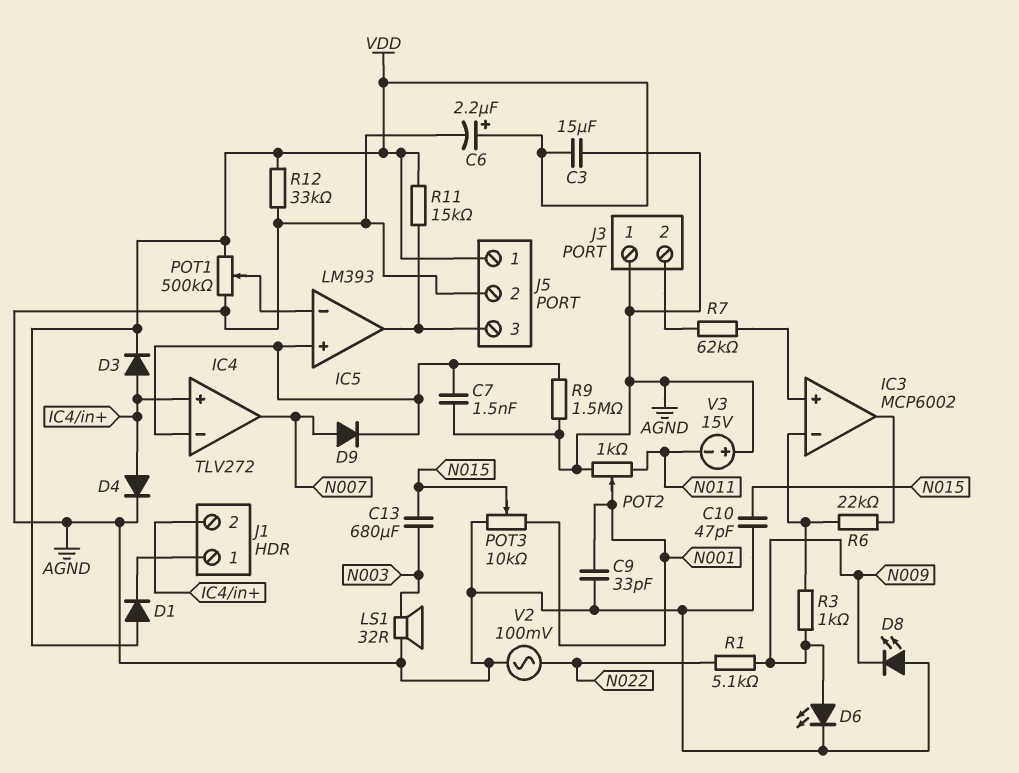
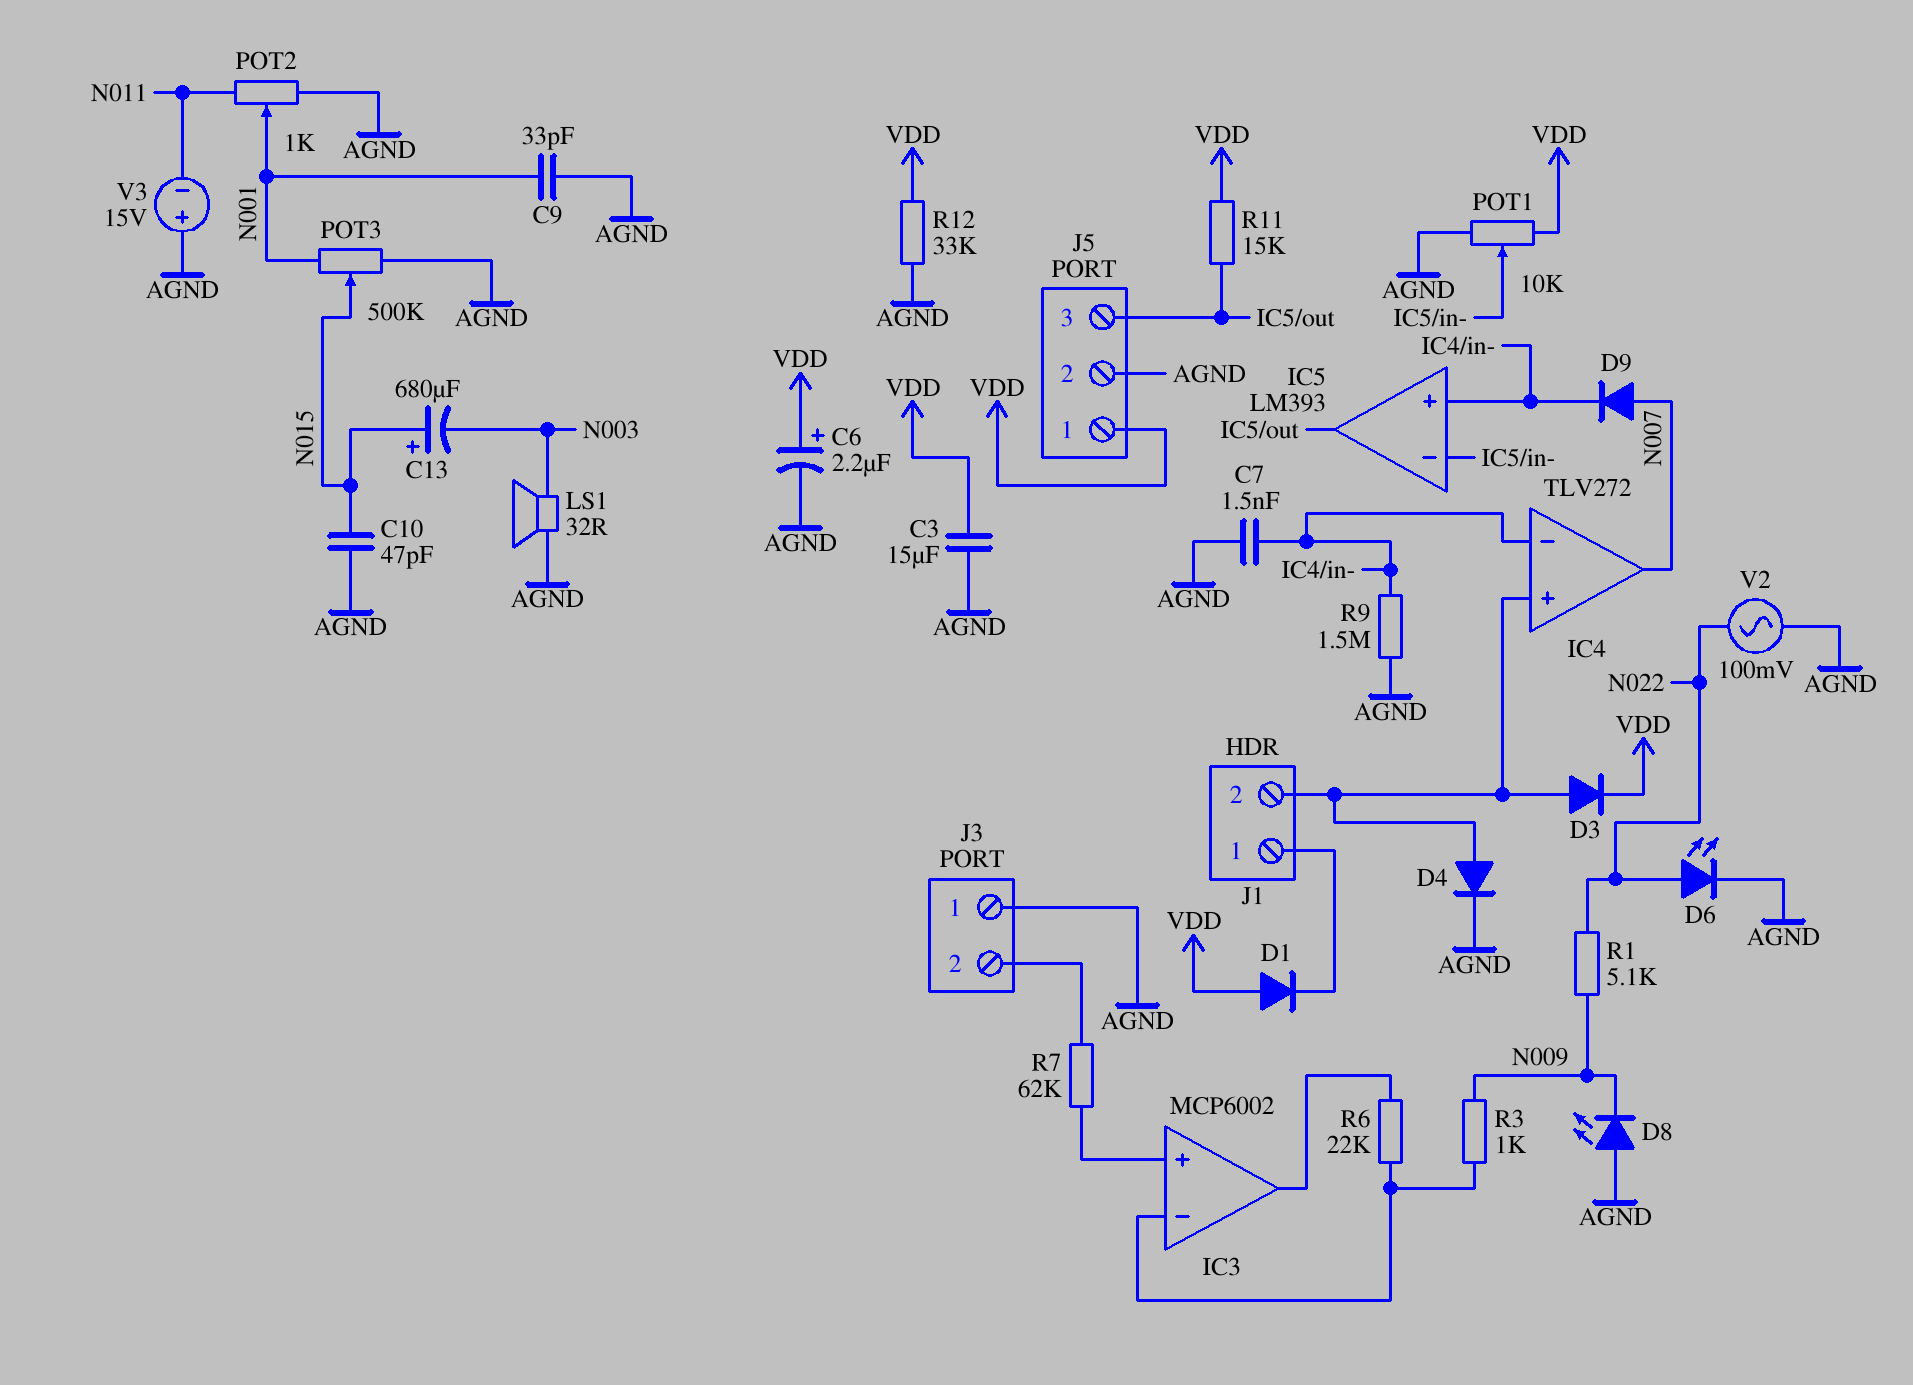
C13: 680uF (N003, N015) -> 680uF (plus N015, minus N003)
D6: LED (A N009, K AGND) -> LED (A N022, K AGND)
POT1: 500k (AGND, VDD, wiper IC5/in-) -> 10k (AGND, VDD, wiper IC5/in-)
POT3: 10k (AGND, N001, wiper N015) -> 500k (AGND, N001, wiper N015)

